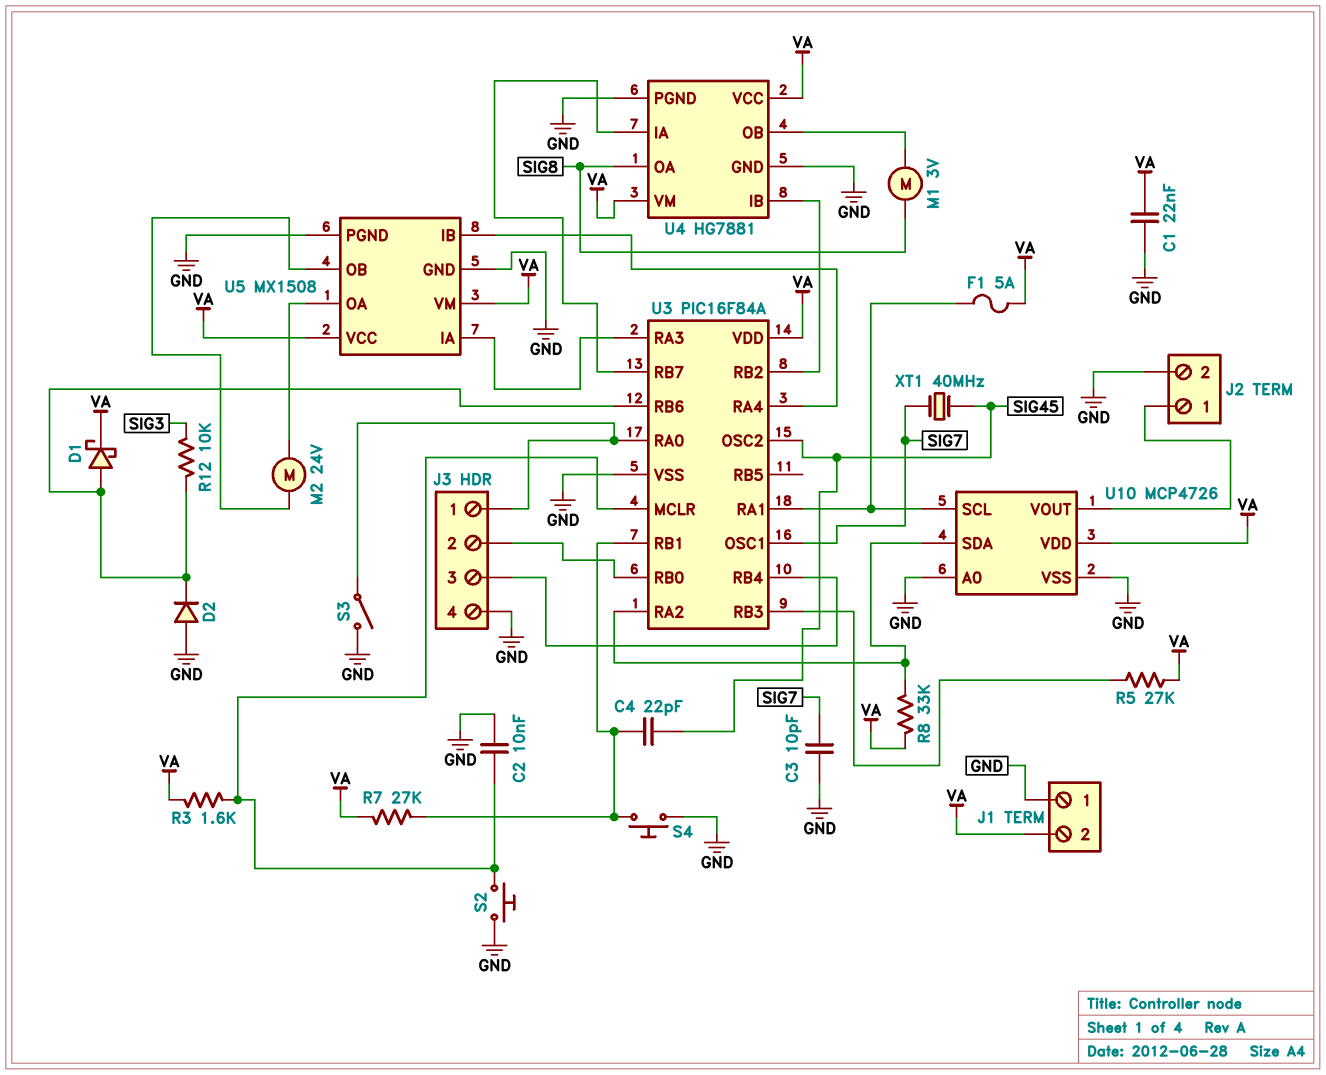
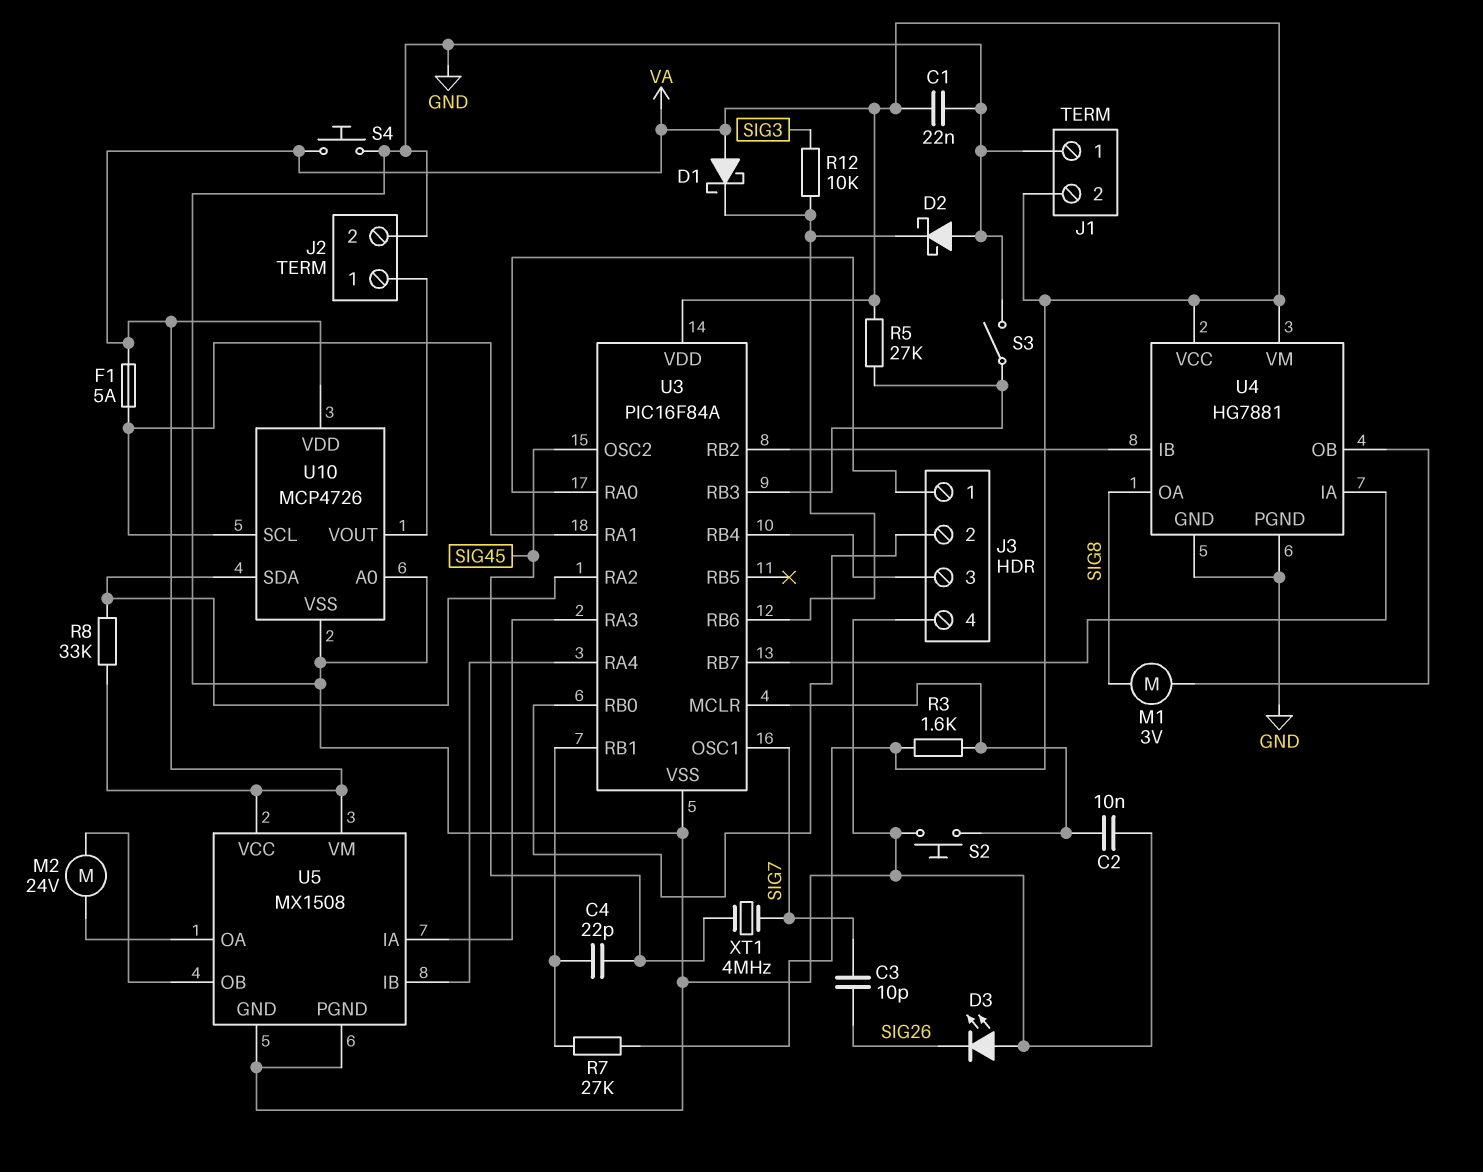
C3: 10pF (GND, SIG7) -> 10pF (SIG7, SIG26)
D1: schottky (A U3/RB6, K VA) -> schottky (A VA, K U3/RB6)
D2: diode (A GND, K U3/RB6) -> schottky (A GND, K U3/RB6)
D3: none -> LED (A GND, K SIG26)
S3: switch (GND, J3/1) -> switch (GND, U3/RB3)
S4: button (GND, U3/RB1) -> button (GND, VA)
XT1: 40MHz (SIG7, SIG45) -> 4MHz (SIG7, SIG45)

